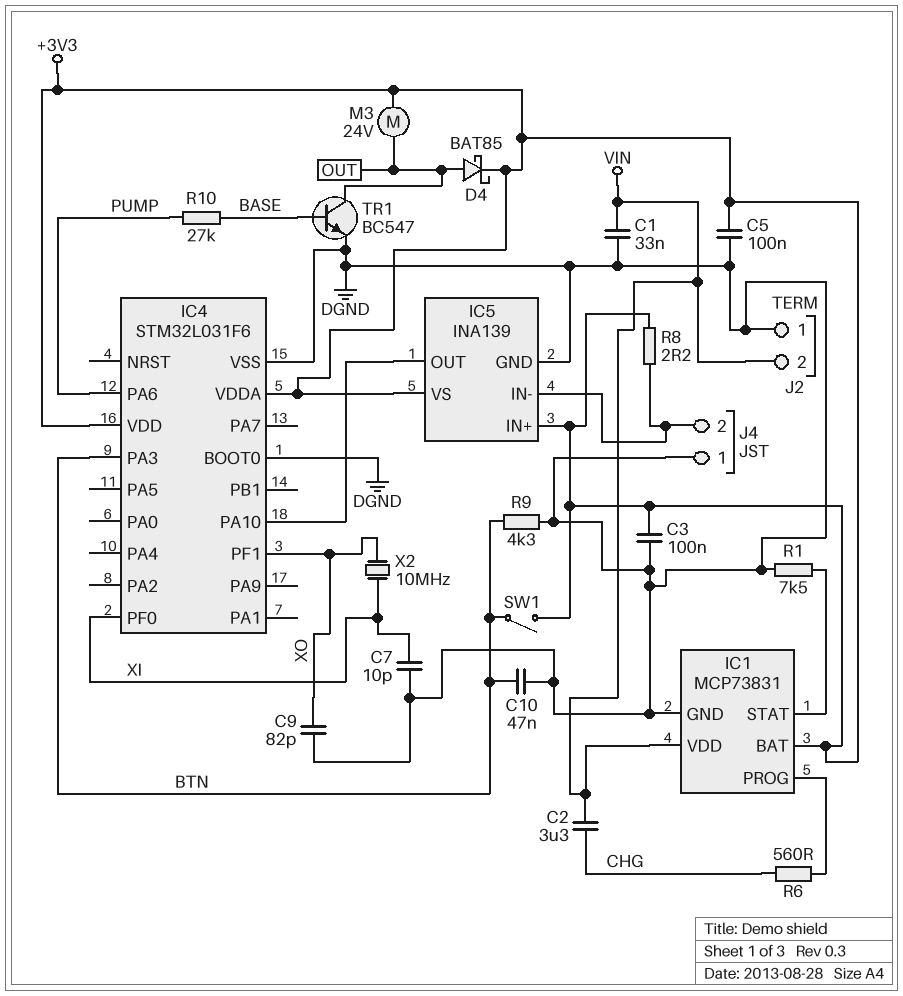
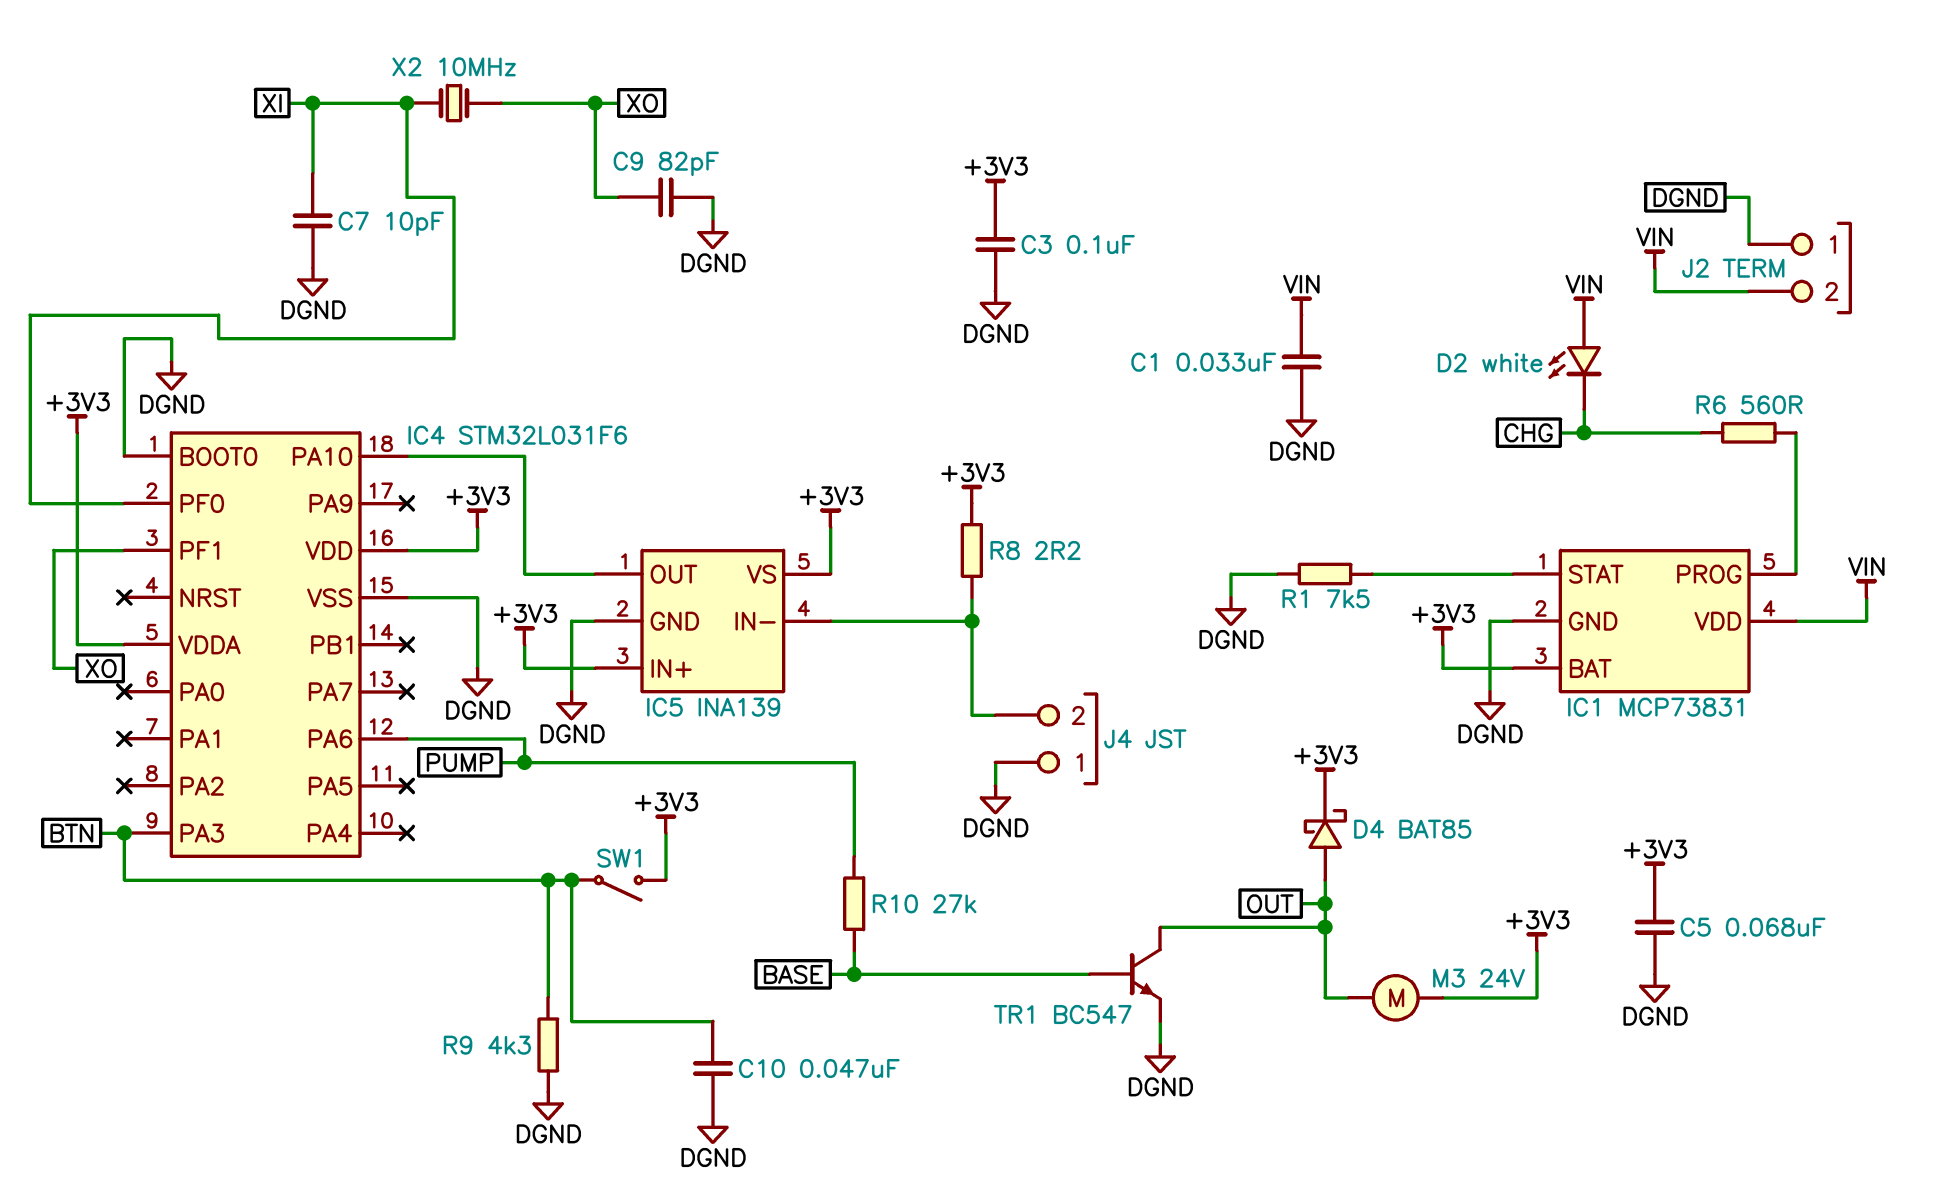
C2: 3.3uF (CHG, VIN) -> none
C5: 100nF (+3V3, DGND) -> 68nF (+3V3, DGND)
D2: none -> LED white (A VIN, K CHG)

